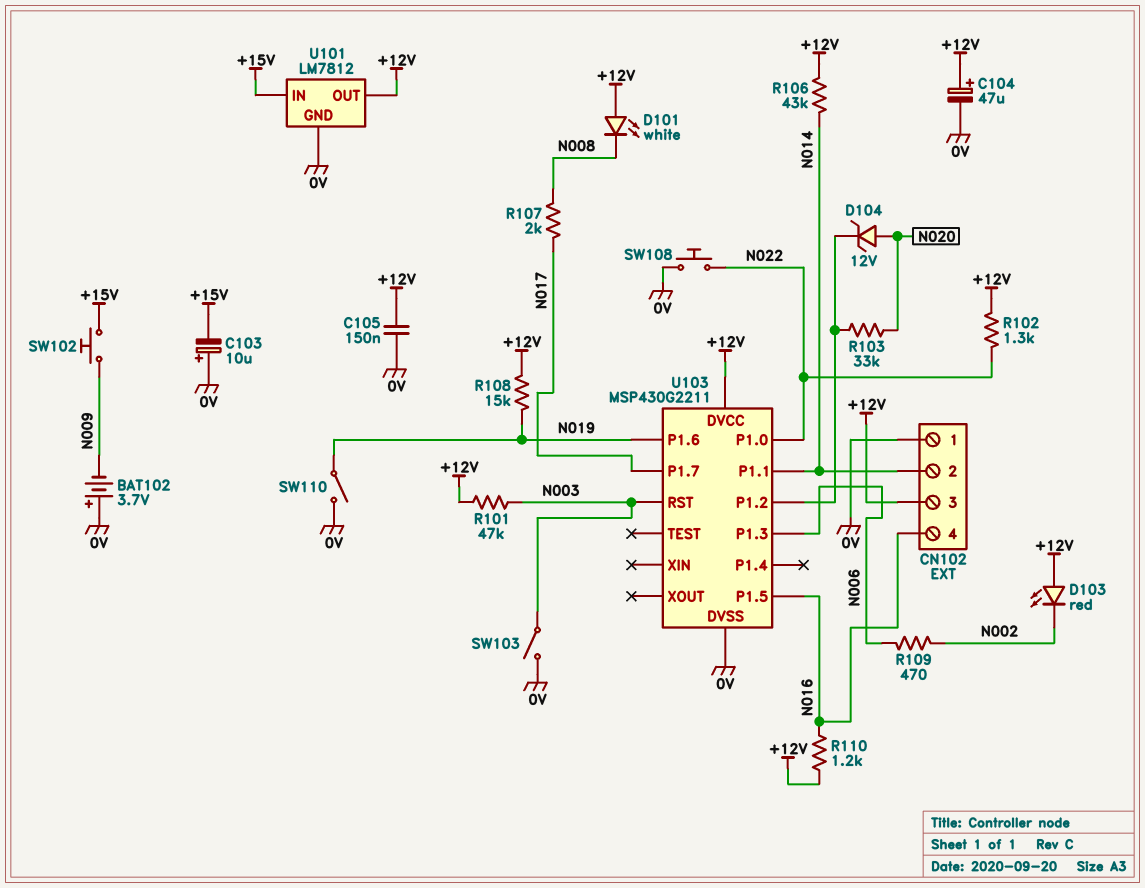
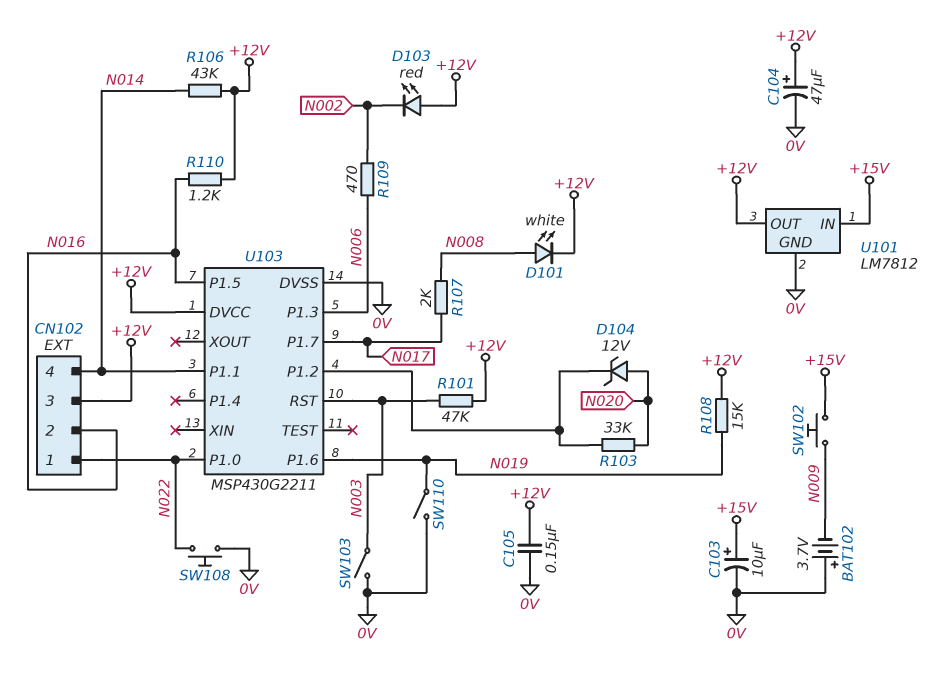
C103: 10uF (plus 0V, minus +15V) -> 10uF (plus +15V, minus 0V)
CN102 pin 1: 0V -> N022
CN102 pin 2: N014 -> N016
CN102 pin 4: N016 -> N014
D101: LED white (A +12V, K N008) -> LED white (A N008, K +12V)
R102: 1.3k (+12V, N022) -> none

